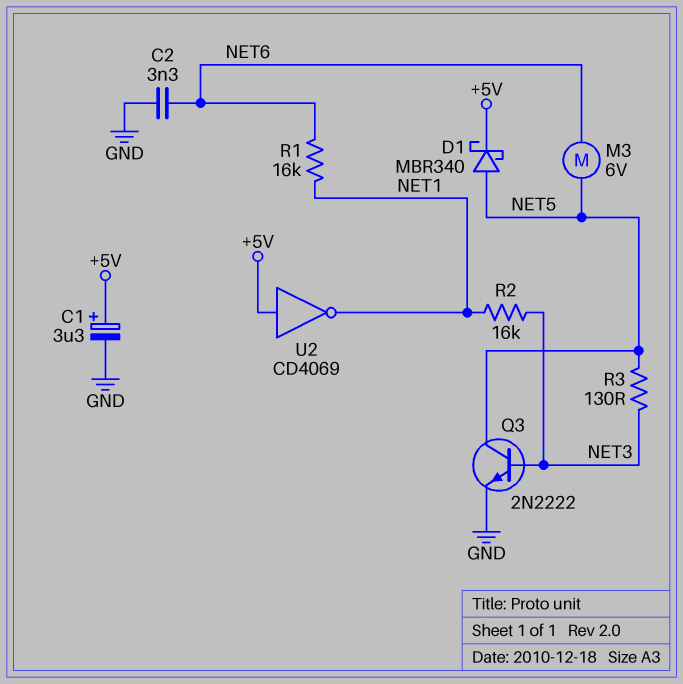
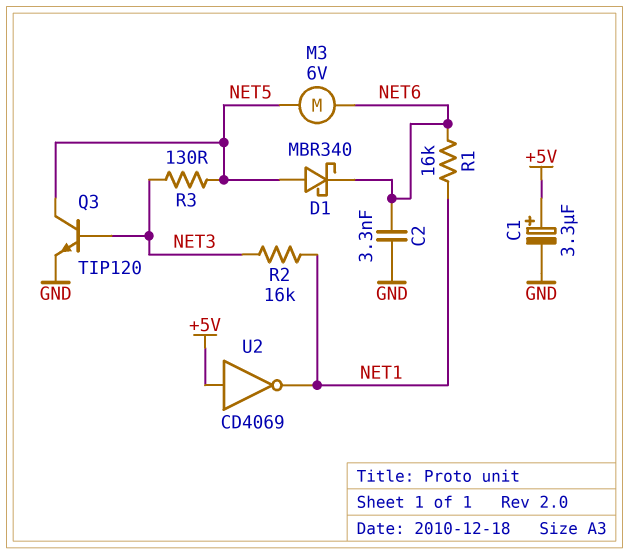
D1: schottky MBR340 (A NET5, K +5V) -> schottky MBR340 (A NET5, K NET6)
Q3: NPN 2N2222 (B NET3, C NET5, E GND) -> NPN TIP120 (B NET3, C NET5, E GND)

